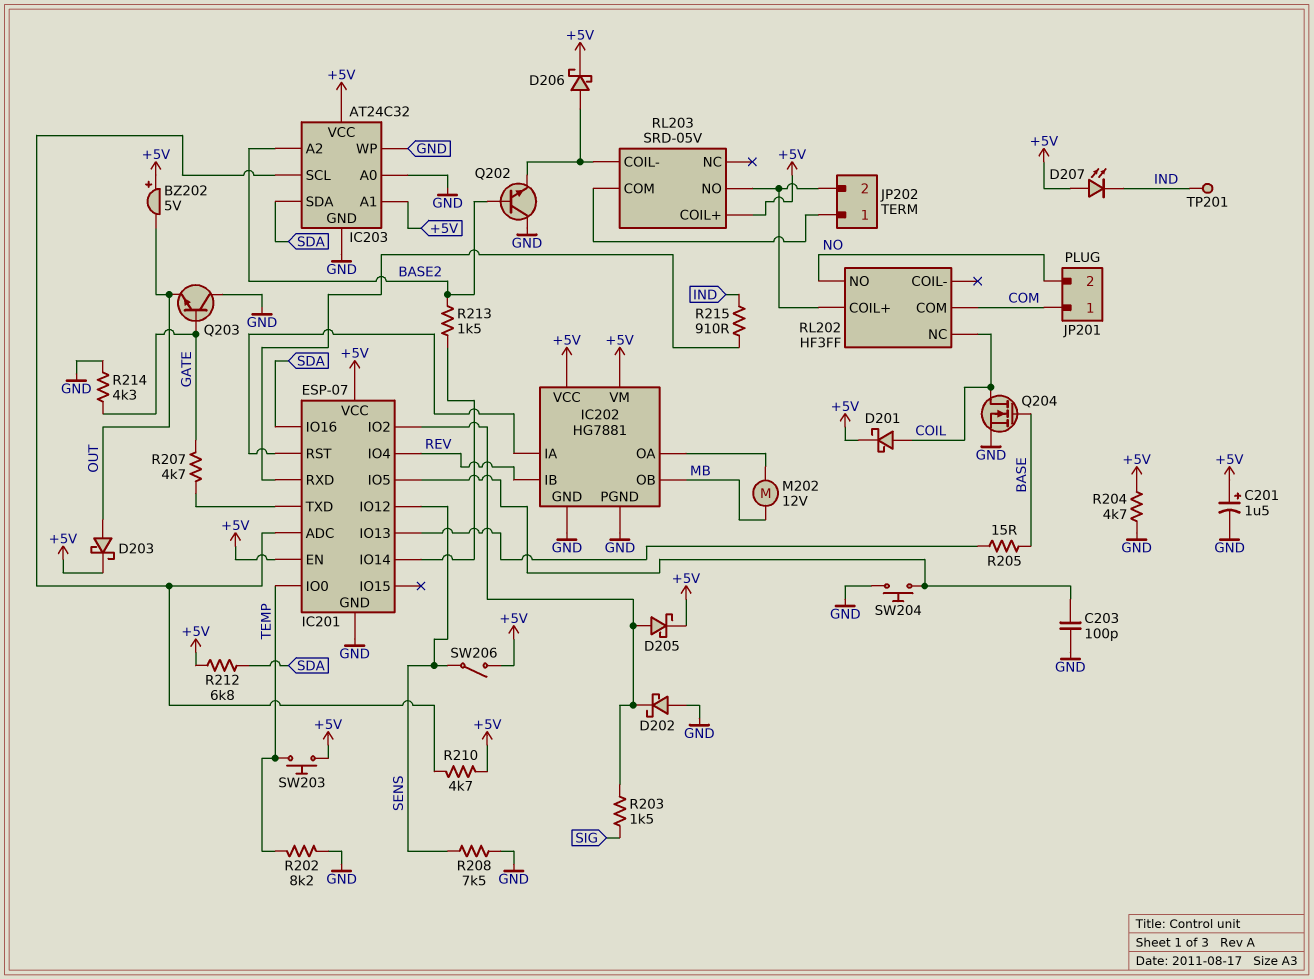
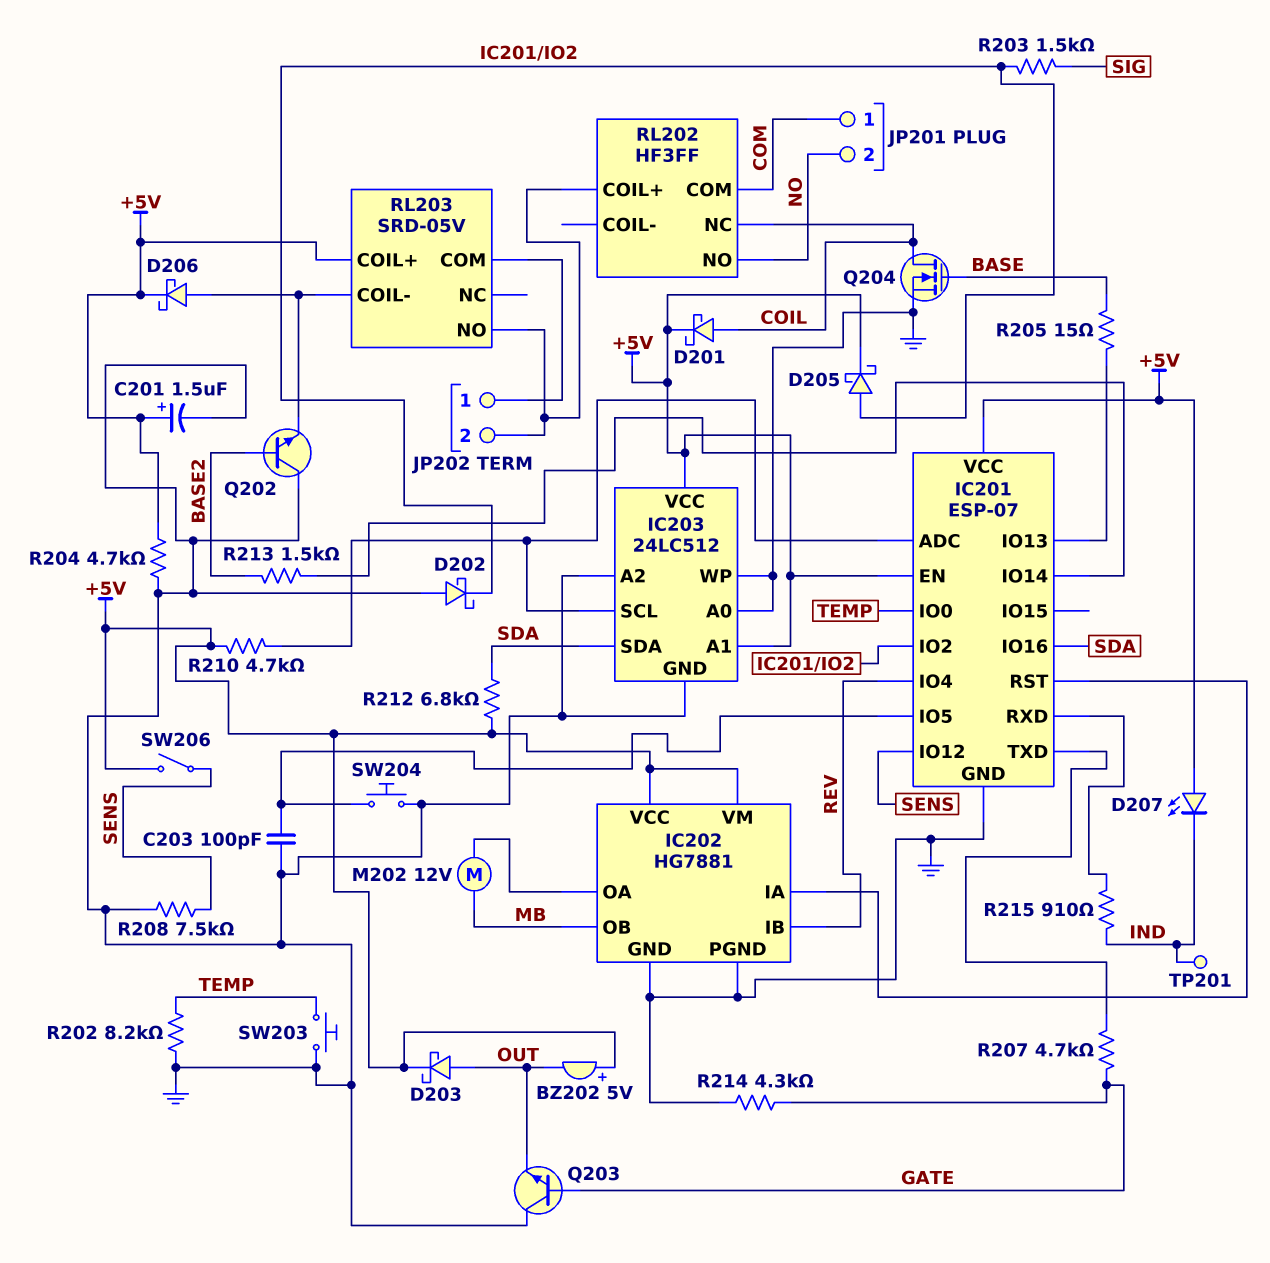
IC203: AT24C32 -> 24LC512
IC203 pin A2: BASE2 -> GND
SW203: button (+5V, TEMP) -> button (GND, TEMP)

